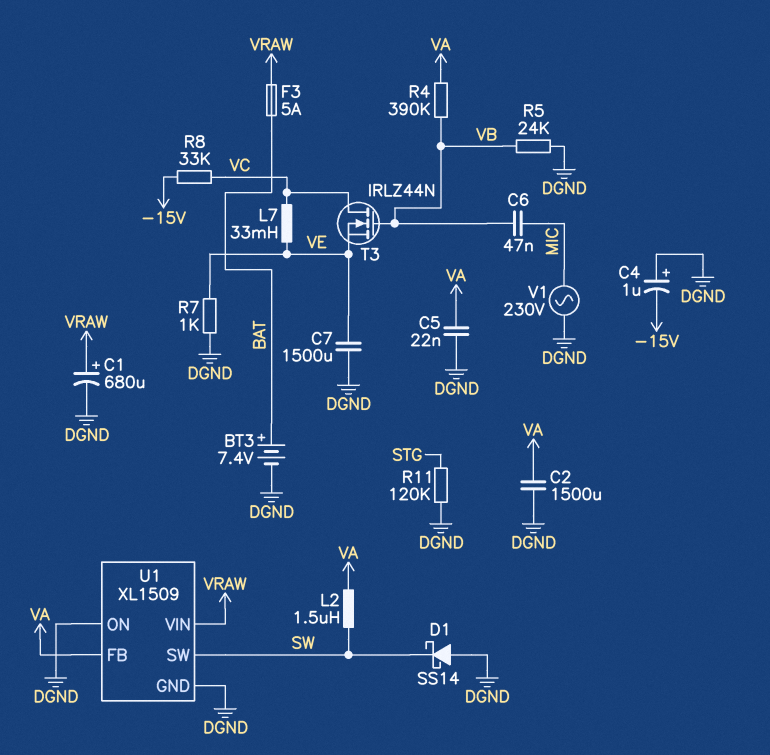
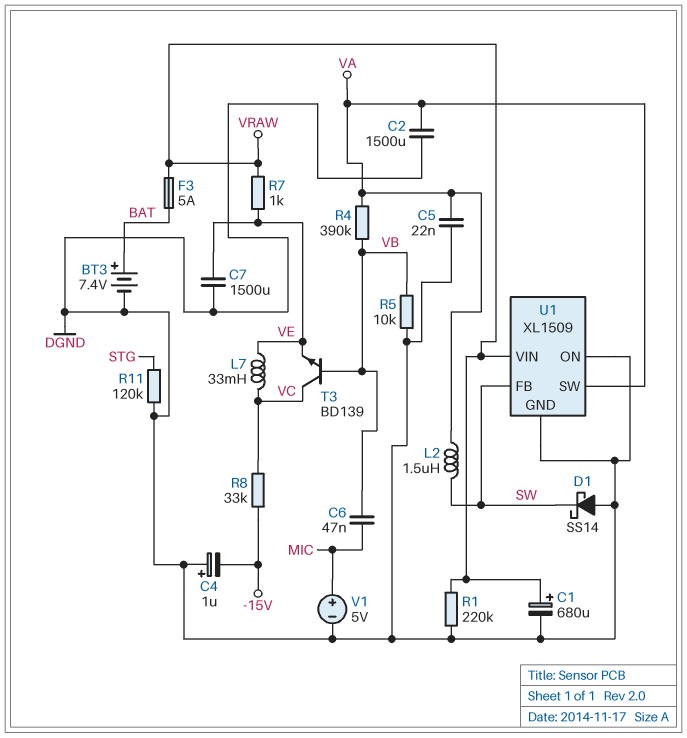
R1: none -> 220k (DGND, VRAW)
R5: 24k (DGND, VB) -> 10k (DGND, VB)
R7: 1k (DGND, VE) -> 1k (VE, VRAW)
T3: NMOS IRLZ44N (G VB, D VC, S VE) -> NPN BD139 (B VB, C VC, E VE)
U1 pin FB: VA -> SW
U1 pin SW: SW -> VA
V1: AC 230V (DGND, MIC) -> 5V (plus MIC, minus DGND)

